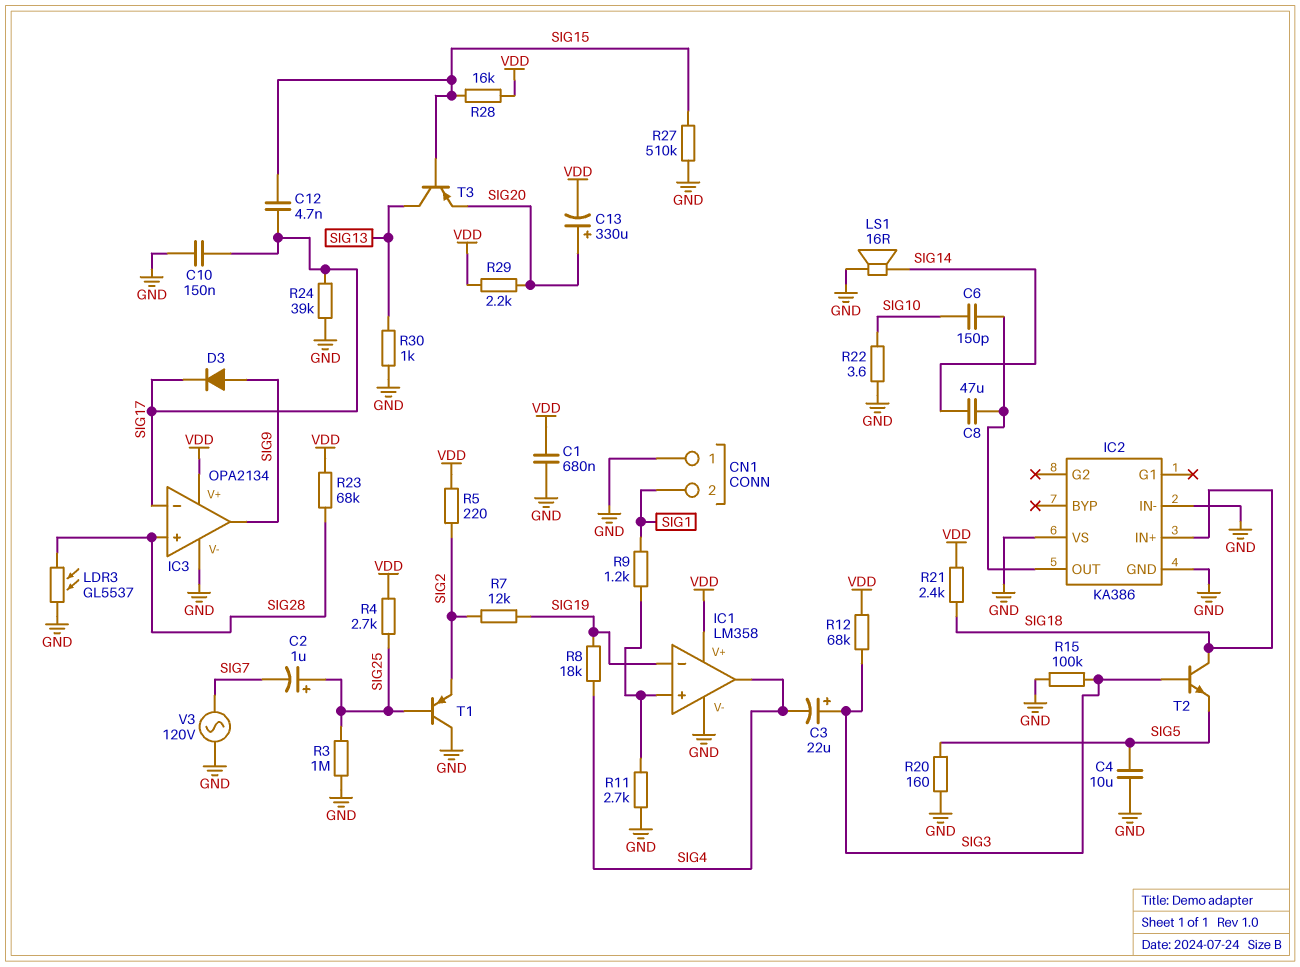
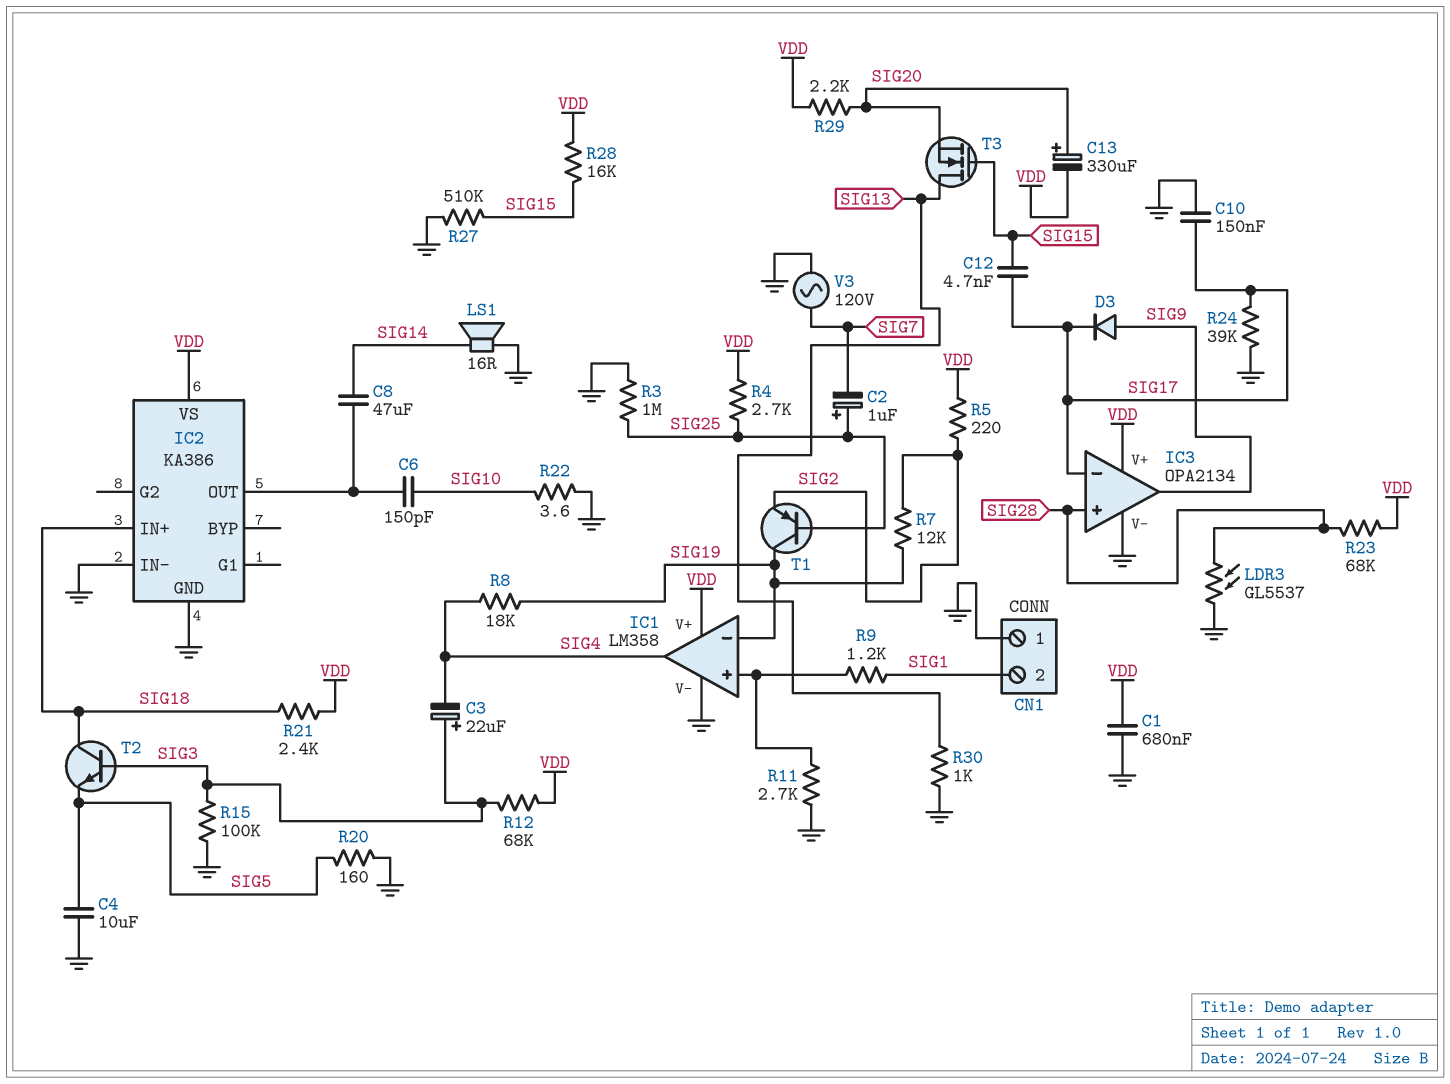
IC2 pin VS: GND -> VDD
T1: PNP (B SIG25, C GND, E SIG2) -> PNP (B SIG25, C SIG19, E SIG2)
T3: PNP (B SIG15, C SIG13, E SIG20) -> NMOS (G SIG15, D SIG13, S SIG20)

